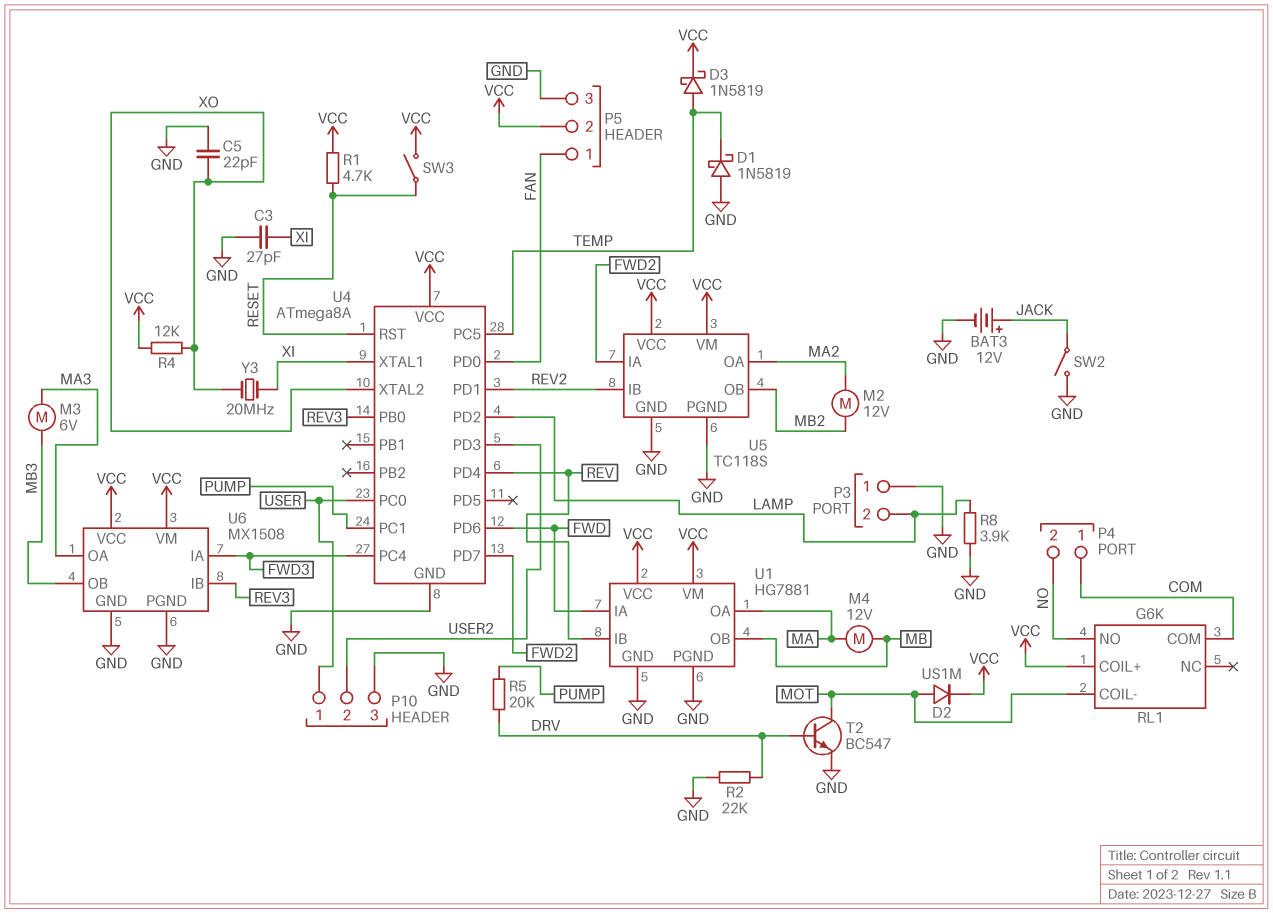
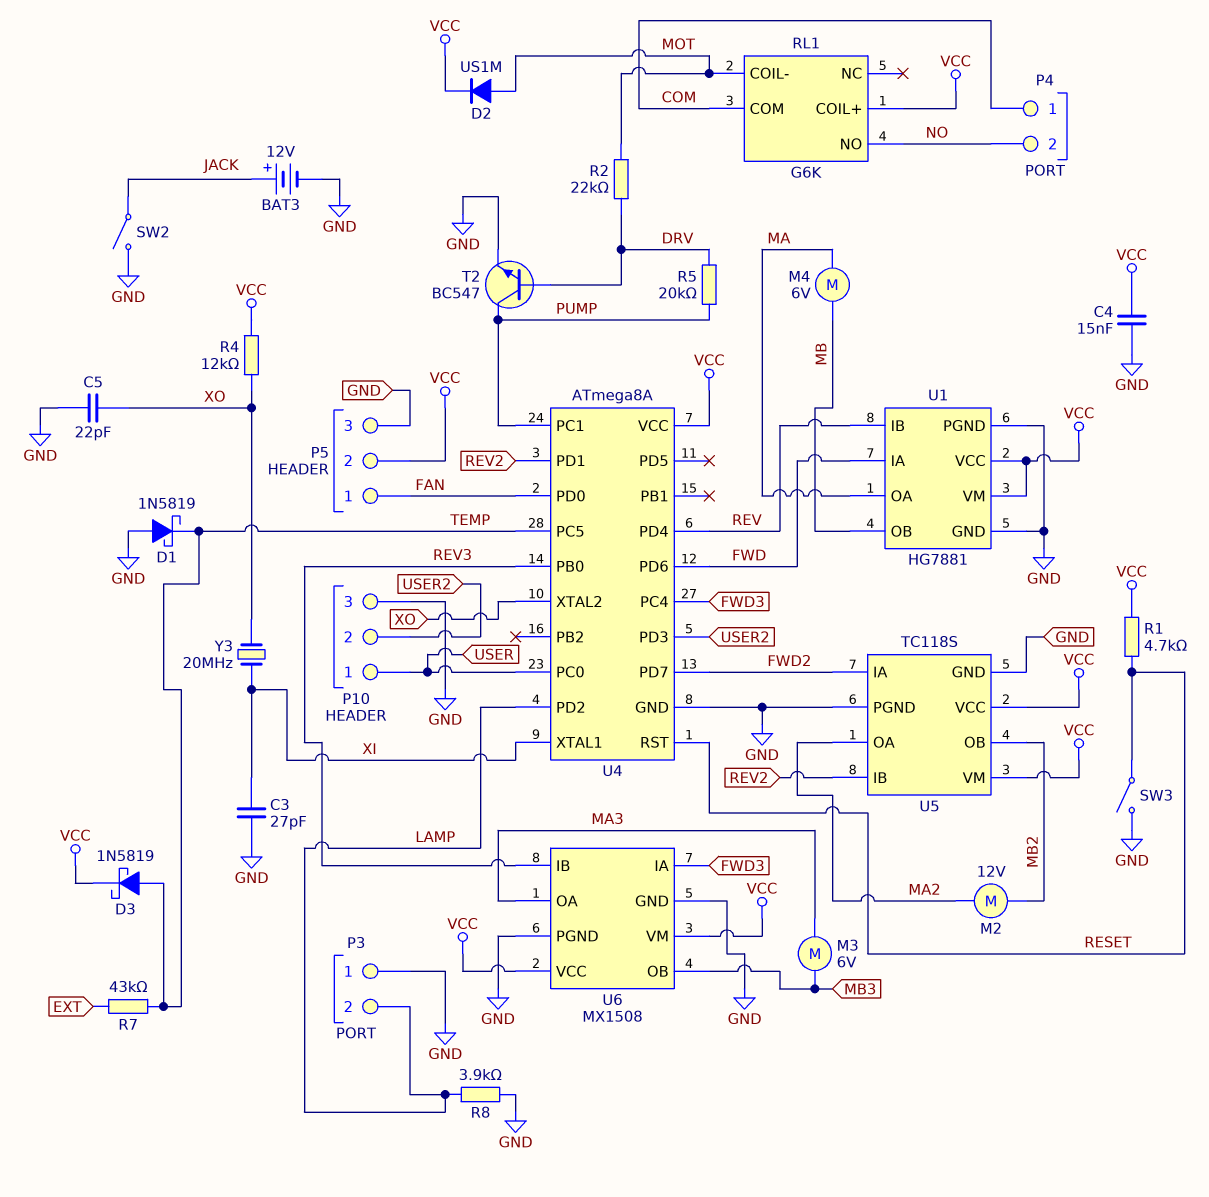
C4: none -> 15nF (GND, VCC)
M4: motor 12V (MA, MB) -> motor 6V (MA, MB)
R2: 22k (DRV, GND) -> 22k (DRV, MOT)
R7: none -> 43k (EXT, TEMP)
SW3: switch (RESET, VCC) -> switch (GND, RESET)
T2: NPN BC547 (B DRV, C MOT, E GND) -> NPN BC547 (B DRV, C PUMP, E GND)

